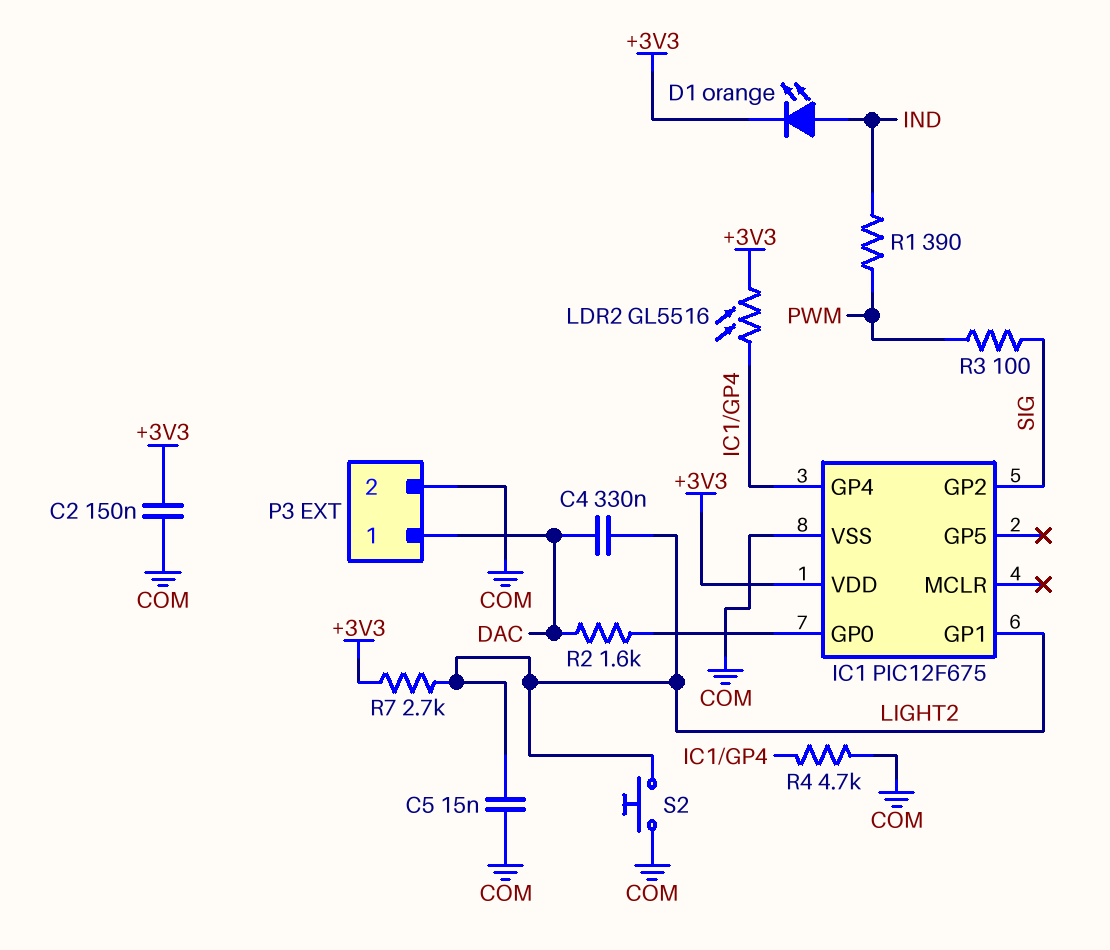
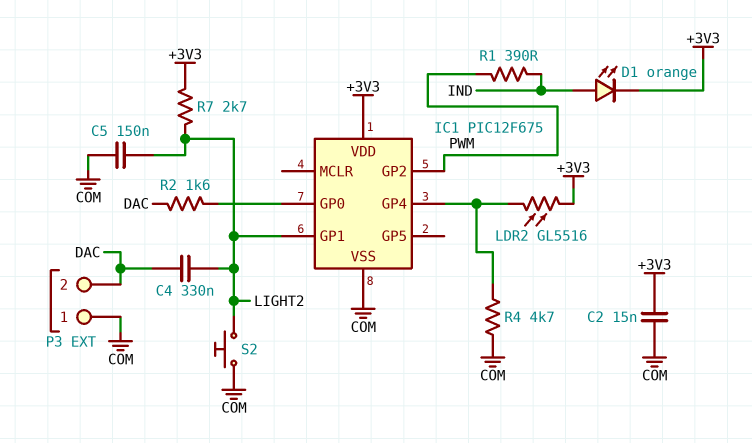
C2: 150nF (+3V3, COM) -> 15nF (+3V3, COM)
C5: 15nF (COM, LIGHT2) -> 150nF (COM, LIGHT2)
IC1 pin GP2: SIG -> PWM
P3 pin 1: DAC -> COM
P3 pin 2: COM -> DAC
R3: 100 (PWM, SIG) -> none

